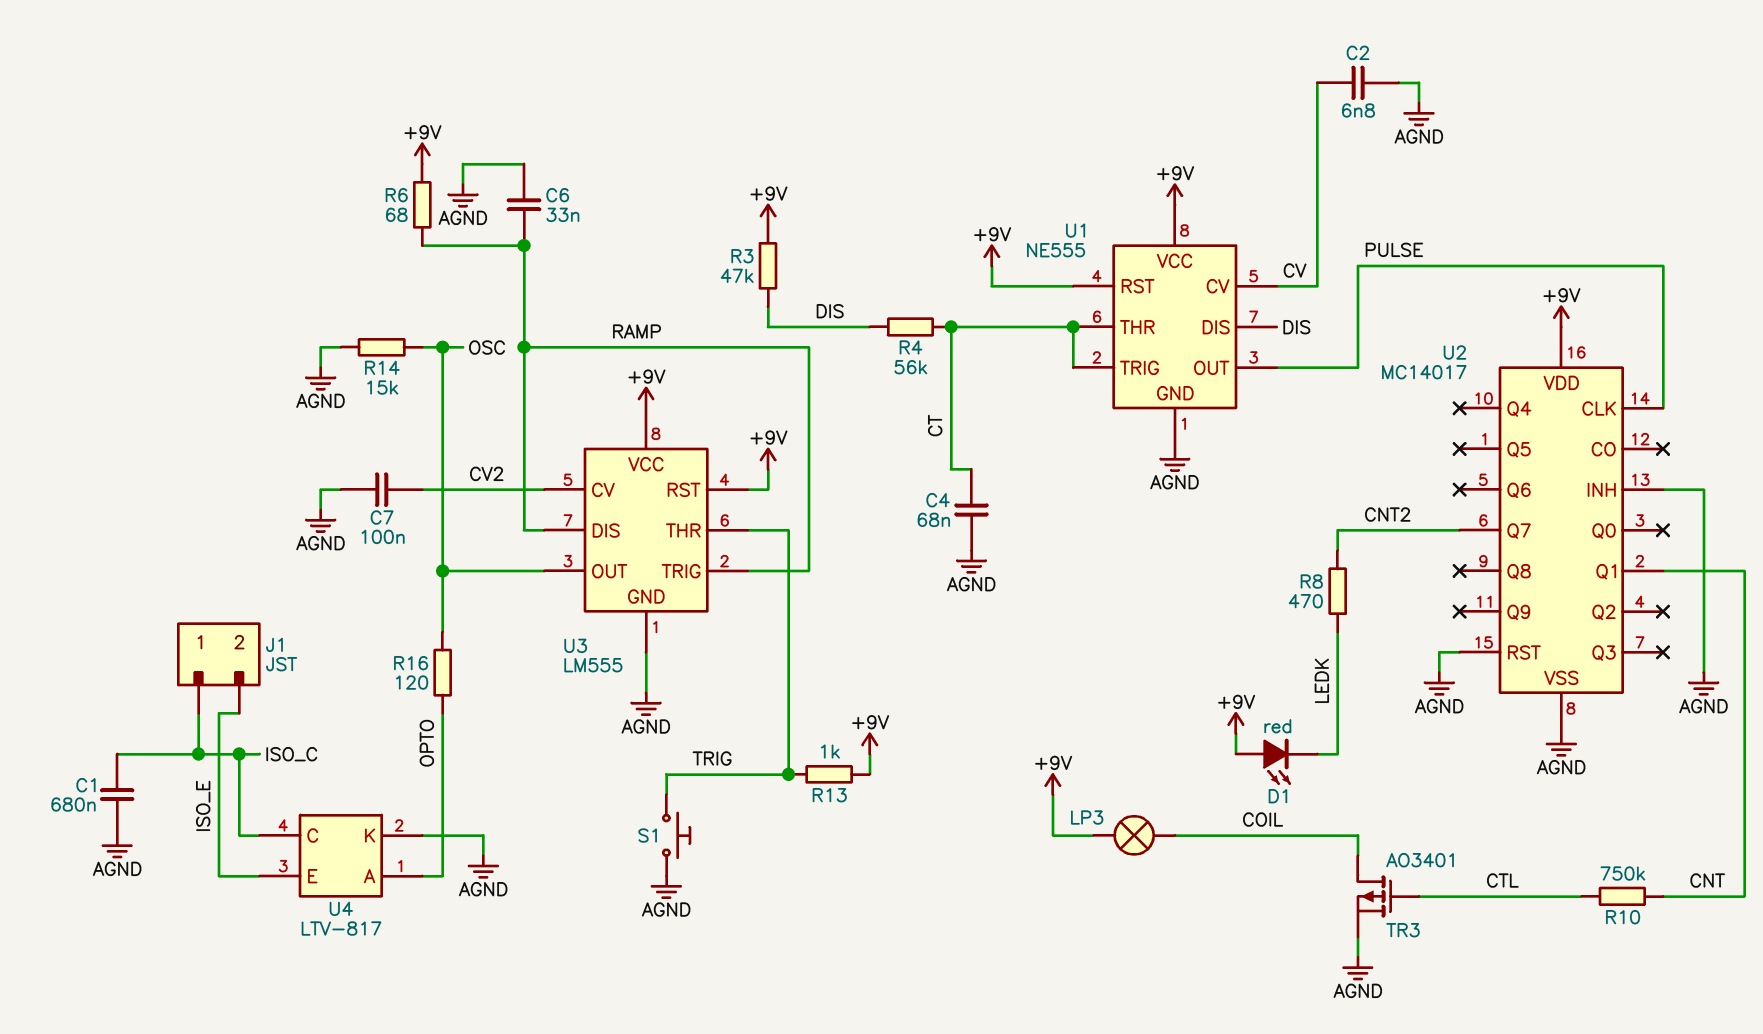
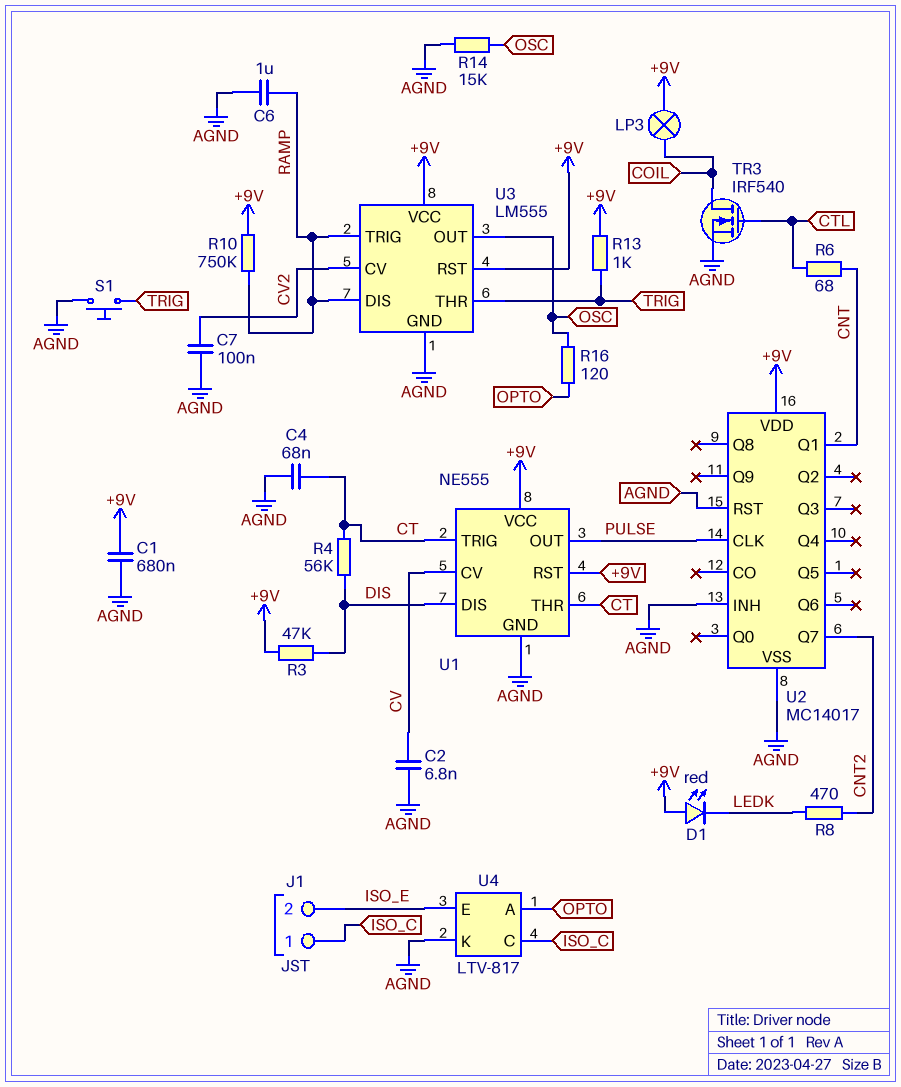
C1: 680nF (AGND, ISO_C) -> 680nF (+9V, AGND)
C6: 33nF (AGND, RAMP) -> 1uF (AGND, RAMP)
R6: 68 (+9V, RAMP) -> 68 (CNT, CTL)
R10: 750k (CNT, CTL) -> 750k (+9V, RAMP)
TR3: PMOS AO3401 (G CTL, D COIL, S AGND) -> NMOS IRF540 (G CTL, D COIL, S AGND)

